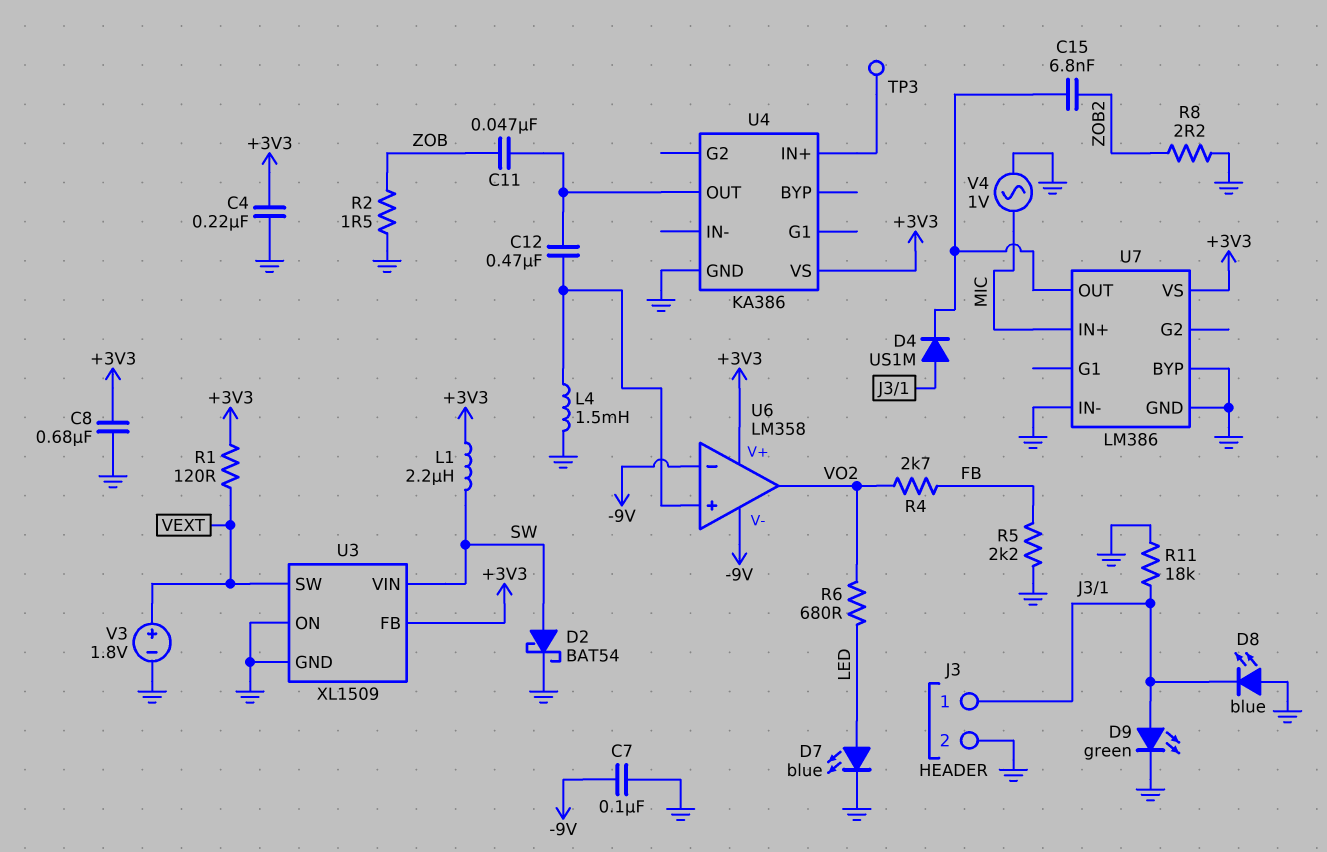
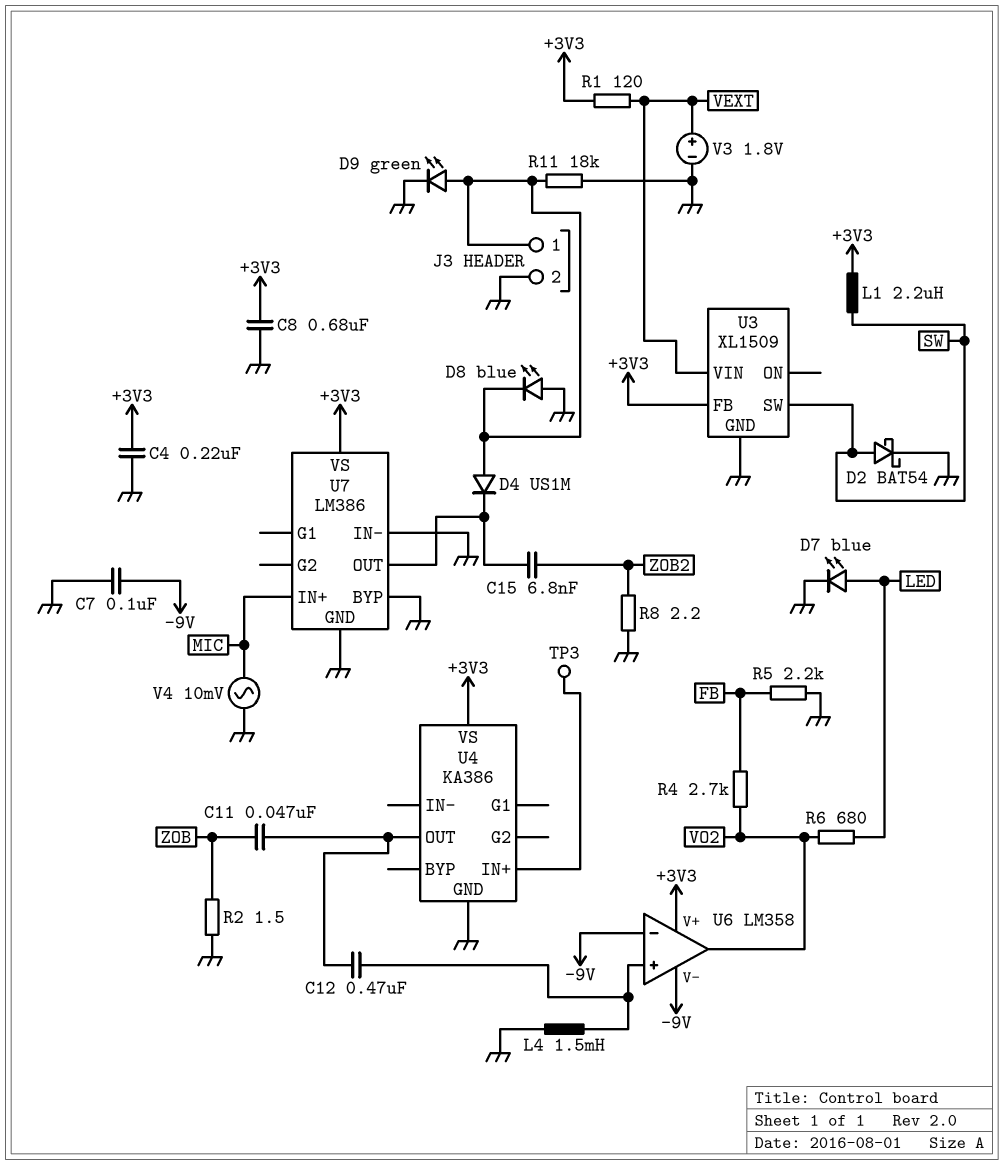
U3 pin ON: GND -> none
U3 pin SW: VEXT -> SW
U3 pin VIN: SW -> VEXT
V4: AC 1V (GND, MIC) -> AC 10mV (GND, MIC)

